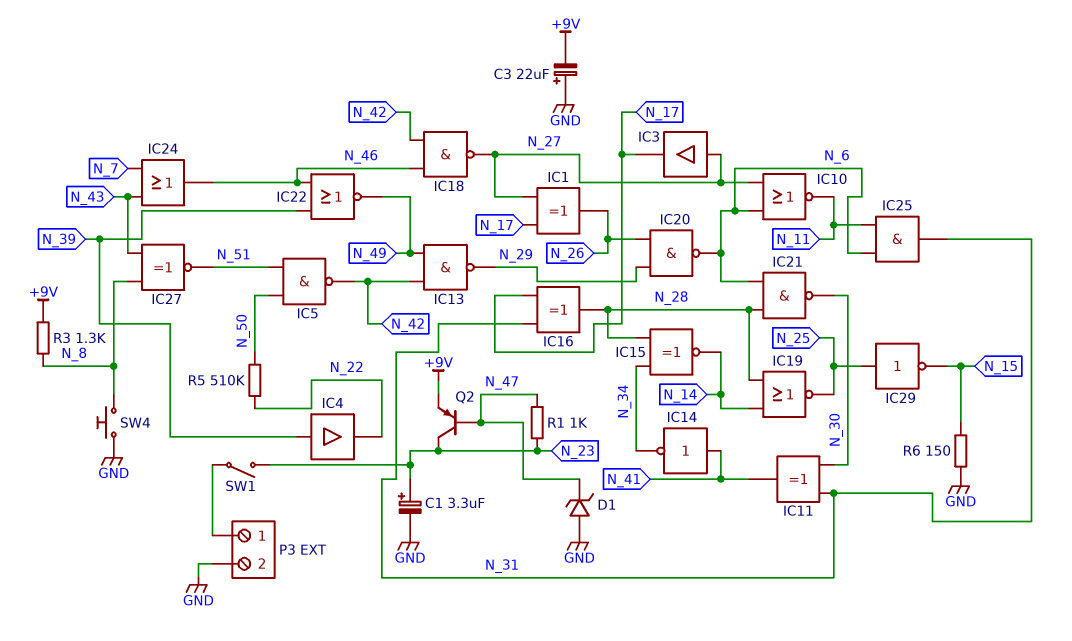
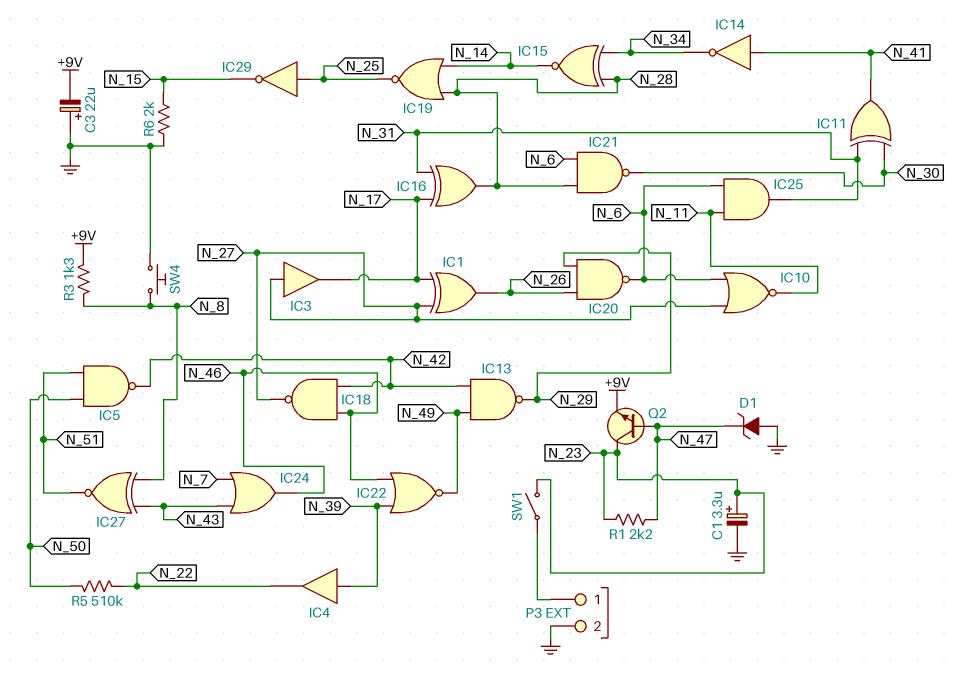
Q2: PNP (B N_47, C N_23, E +9V) -> NPN (B N_47, C N_23, E +9V)
R1: 1k (N_23, N_47) -> 2.2k (N_23, N_47)
R6: 150 (GND, N_15) -> 2k (GND, N_15)

